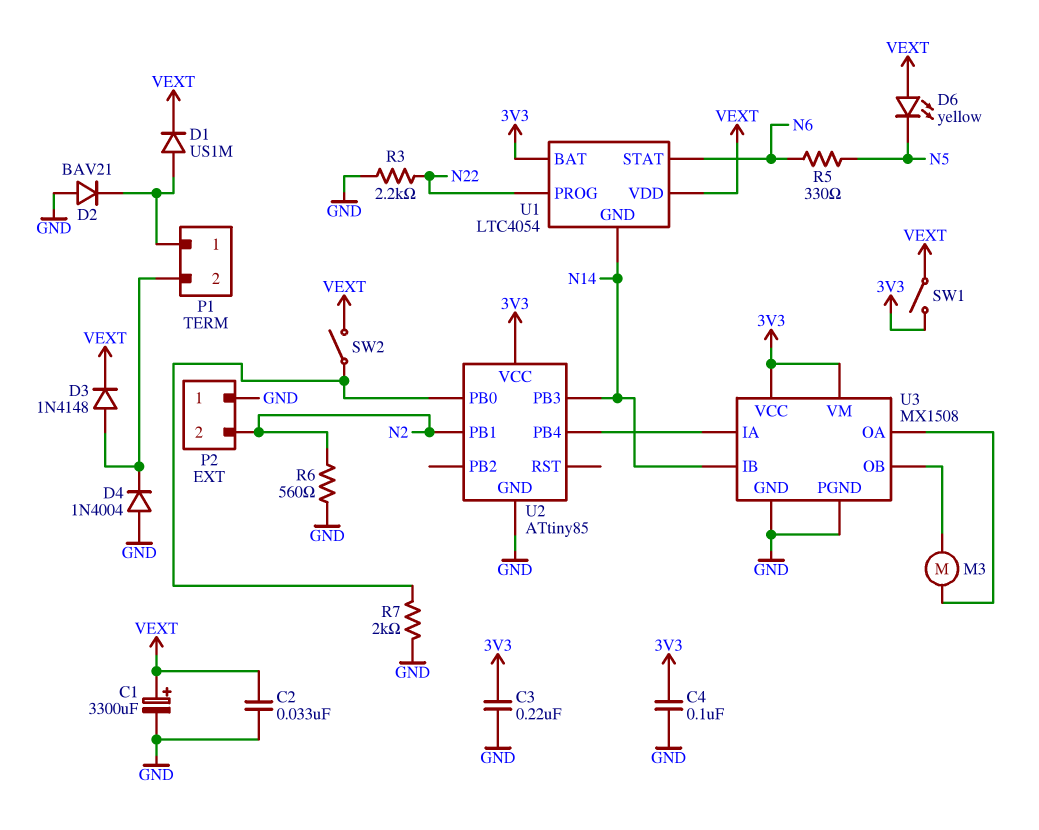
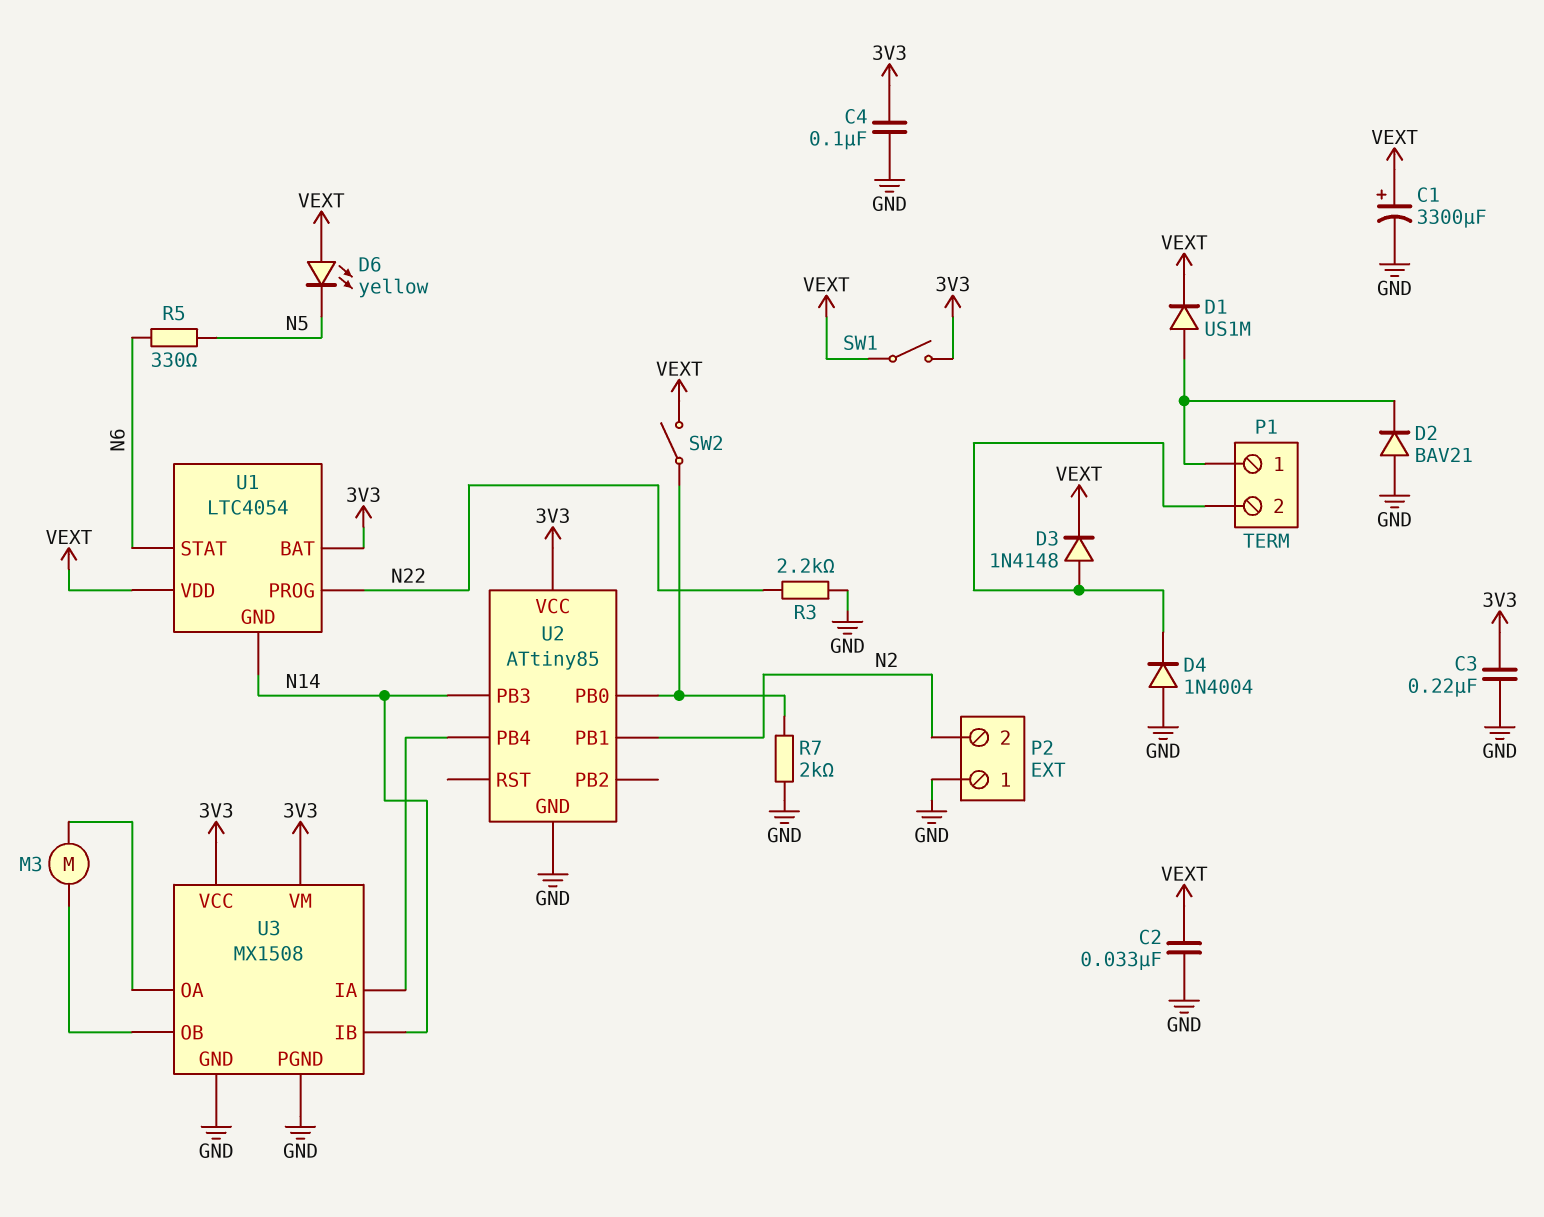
R6: 560 (GND, N2) -> none

